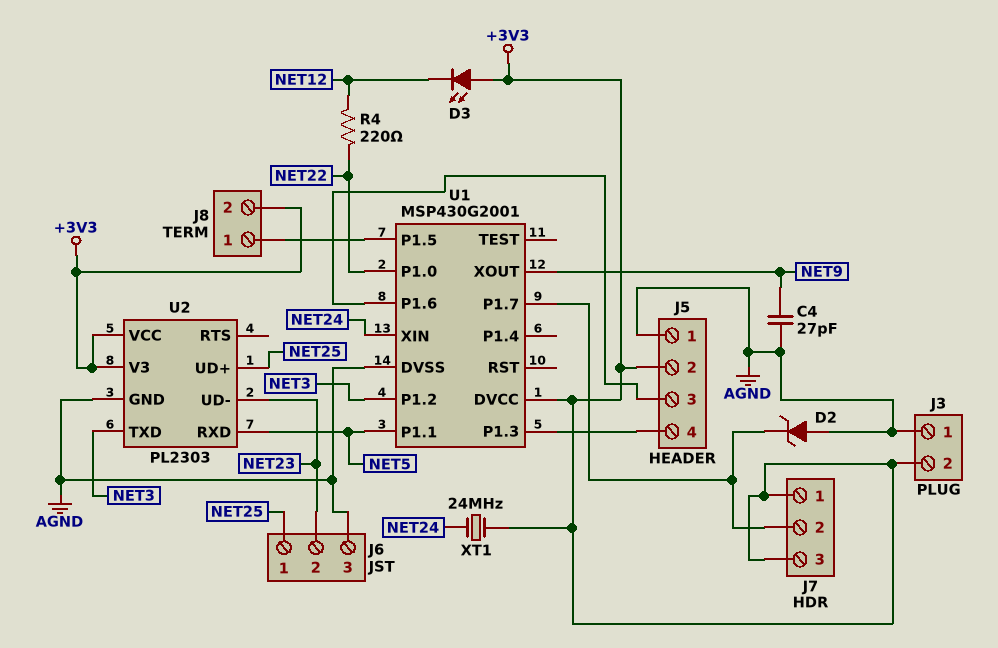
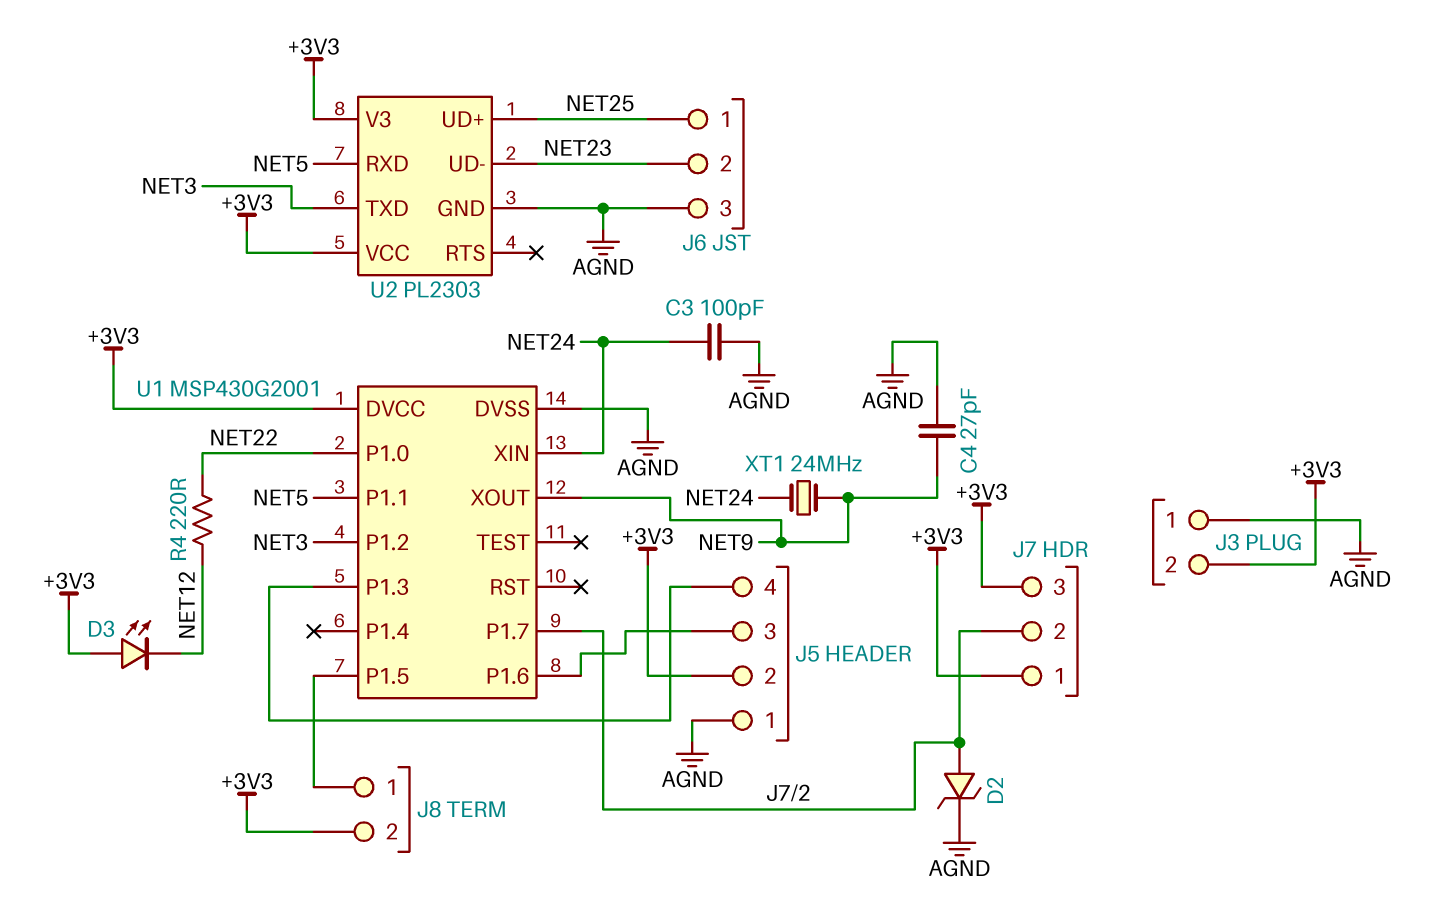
C3: none -> 100pF (AGND, NET24)
D2: zener (A AGND, K J7/2) -> zener (A J7/2, K AGND)
XT1: 24MHz (+3V3, NET24) -> 24MHz (NET9, NET24)

